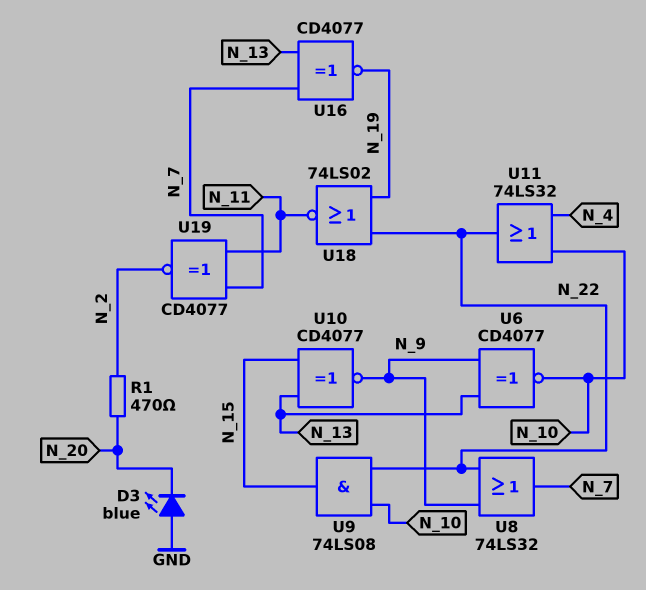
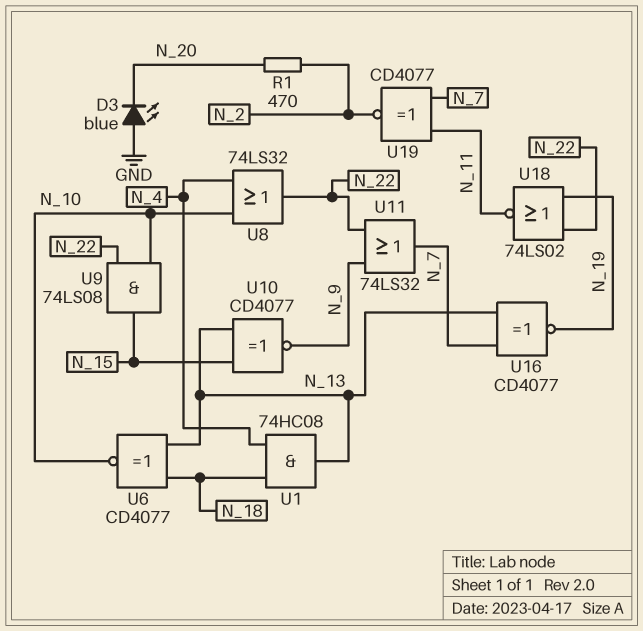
U1: none -> AND 74HC08 (in N_4, in N_18, out N_13)
U6: XNOR CD4077 (in N_9, in N_13, out N_10) -> XNOR CD4077 (in N_13, in N_18, out N_10)
U8: OR 74LS32 (in N_9, in N_22, out N_7) -> OR 74LS32 (in N_4, in N_10, out N_22)
U11: OR 74LS32 (in N_4, in N_10, out N_22) -> OR 74LS32 (in N_9, in N_22, out N_7)

